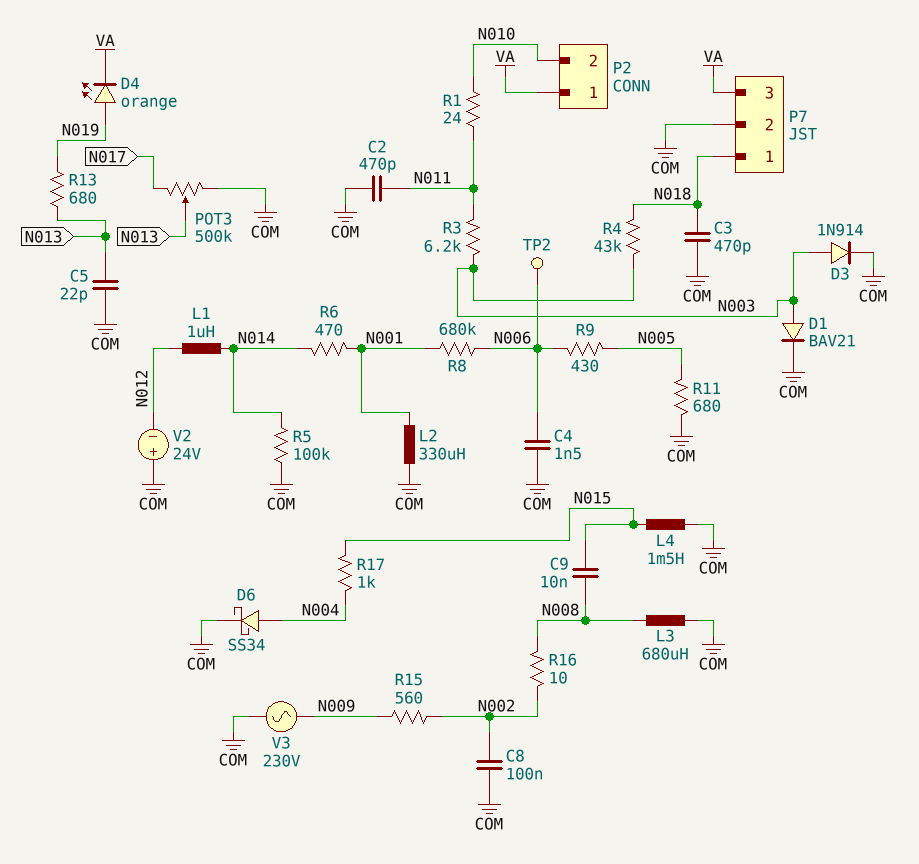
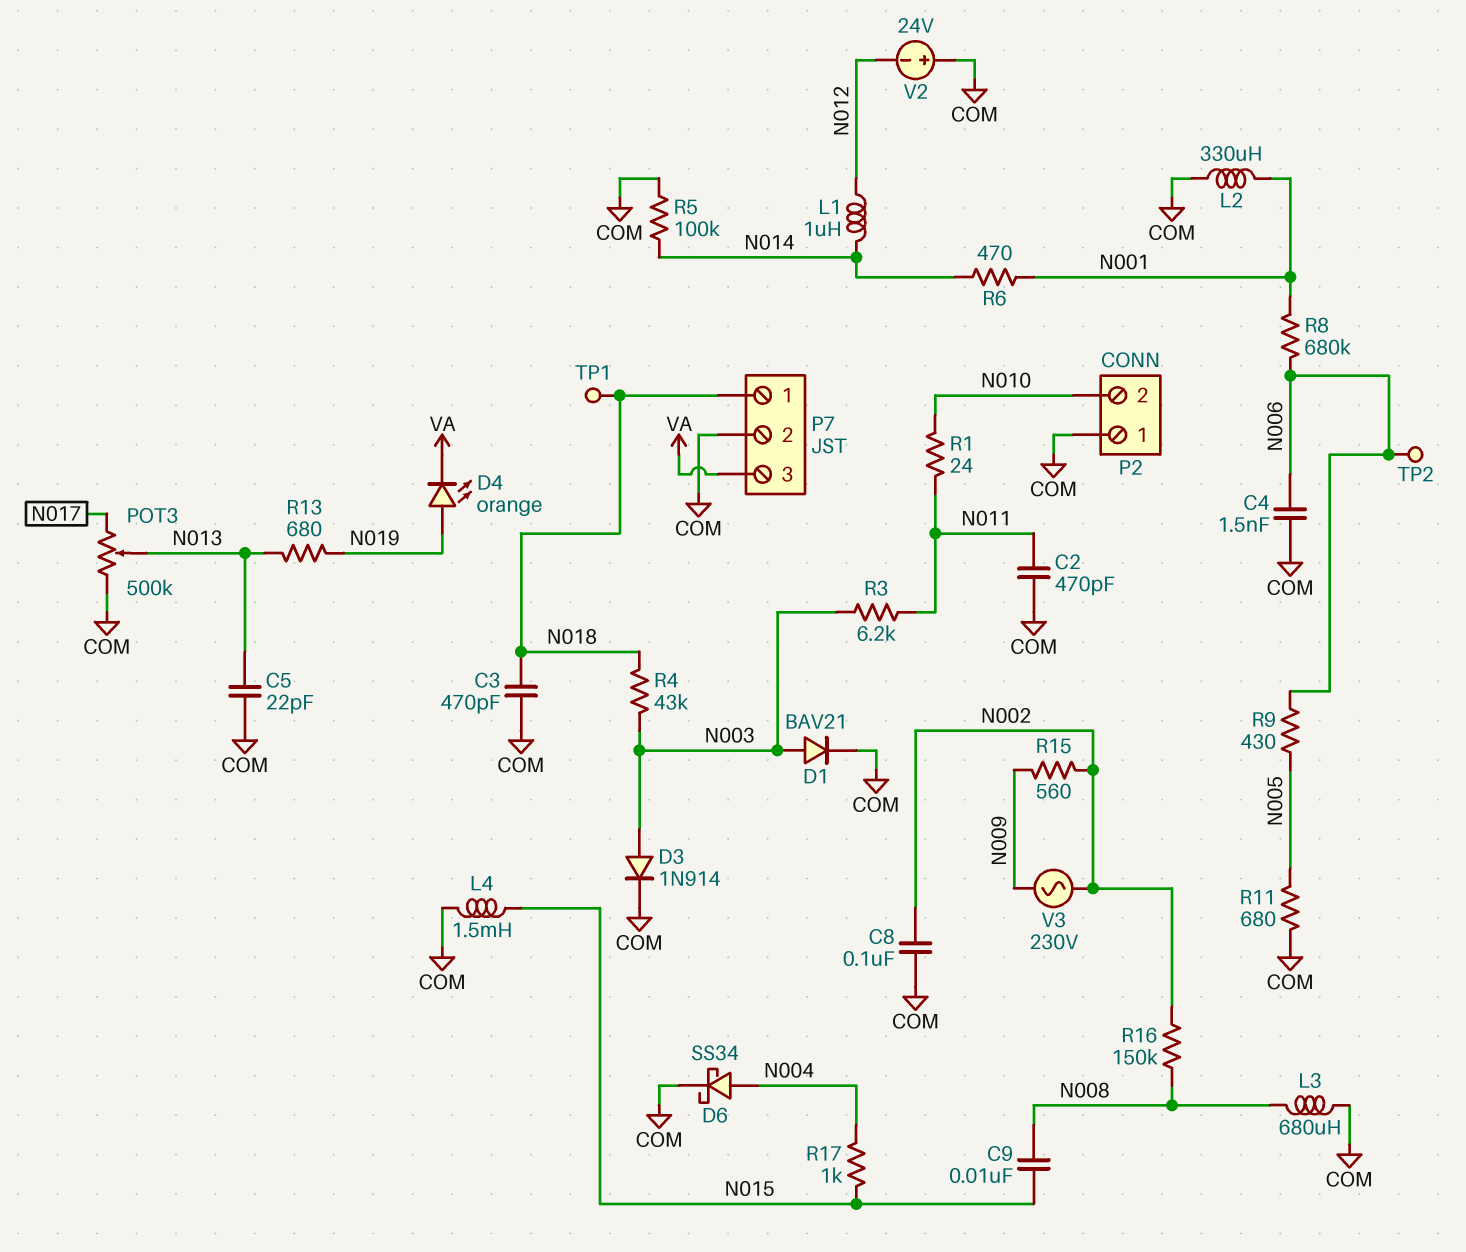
P2 pin 1: VA -> COM
R16: 10 (N002, N008) -> 150k (N002, N008)
TP1: none -> test point (N018)
V3: AC 230V (COM, N009) -> AC 230V (N002, N009)

